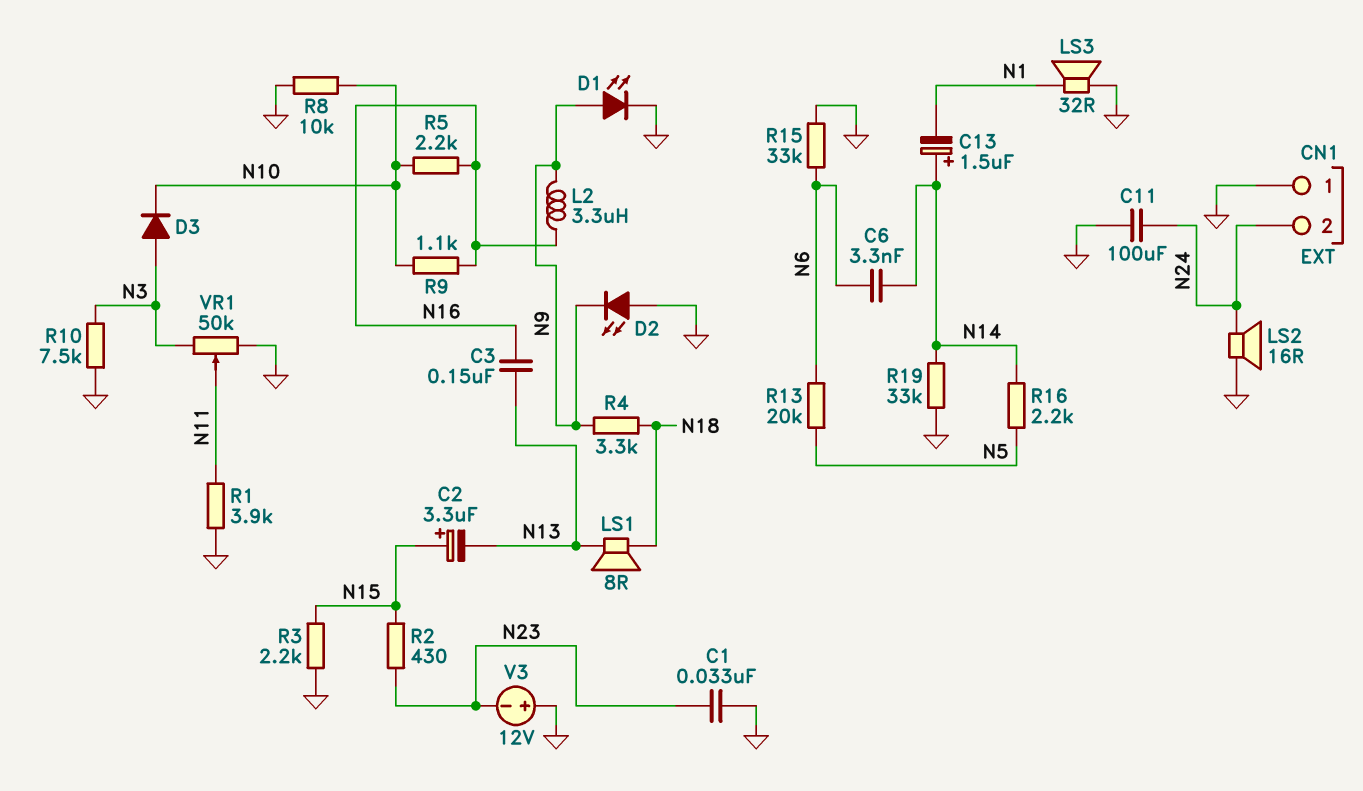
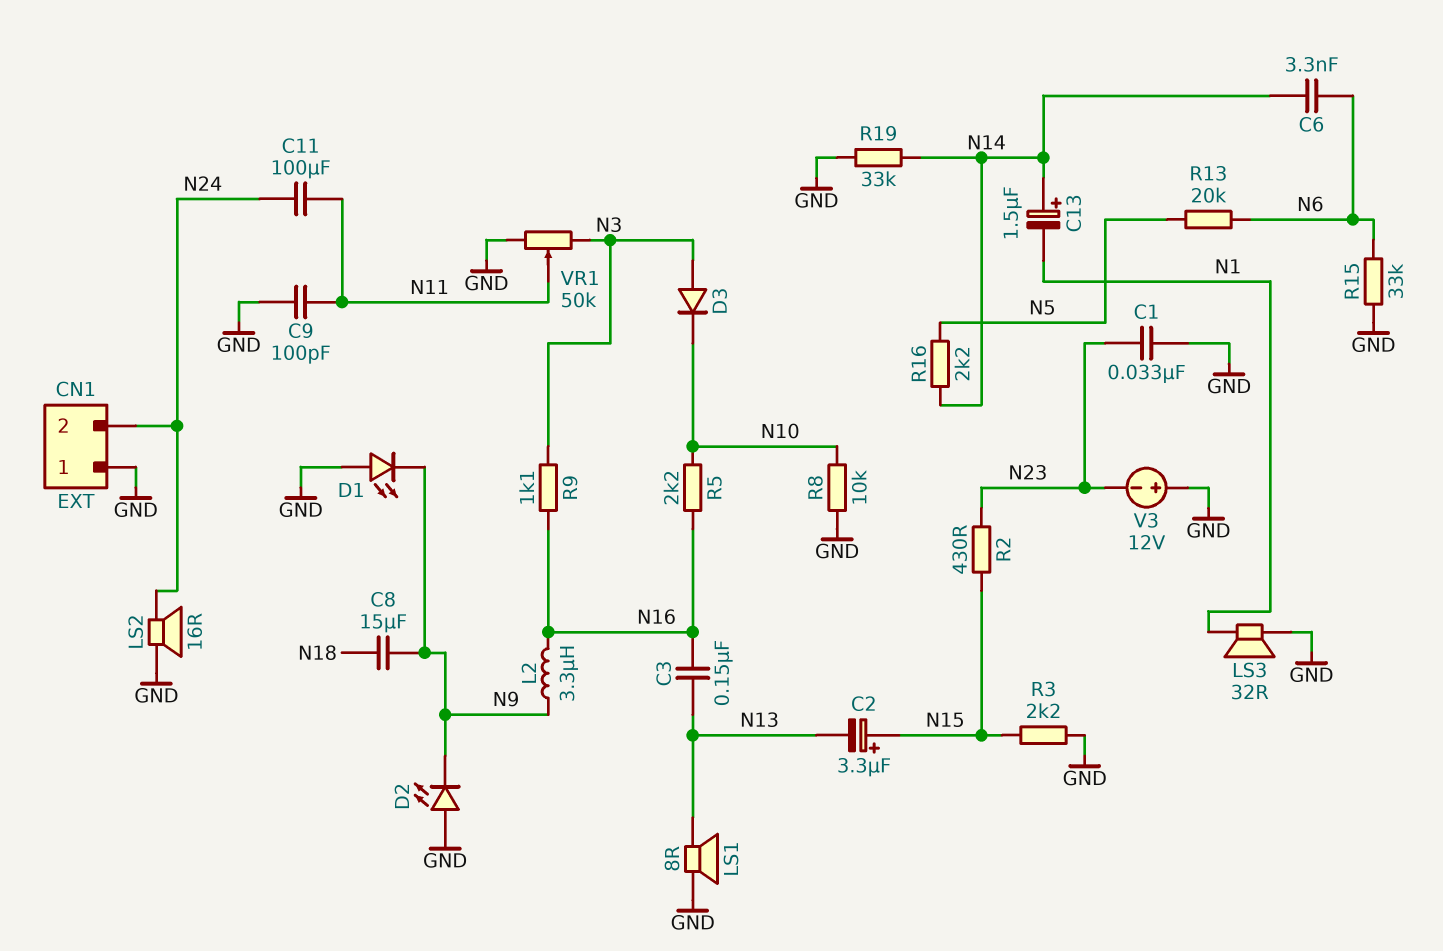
C8: none -> 15uF (N9, N18)
C9: none -> 100pF (GND, N11)
C11: 100uF (GND, N24) -> 100uF (N11, N24)
D1: LED (A N9, K GND) -> LED (A GND, K N9)
LS1: speaker 8R (N13, N18) -> speaker 8R (GND, N13)
R1: 3.9k (GND, N11) -> none
R4: 3.3k (N9, N18) -> none
R9: 1.1k (N10, N16) -> 1.1k (N3, N16)
R10: 7.5k (GND, N3) -> none

